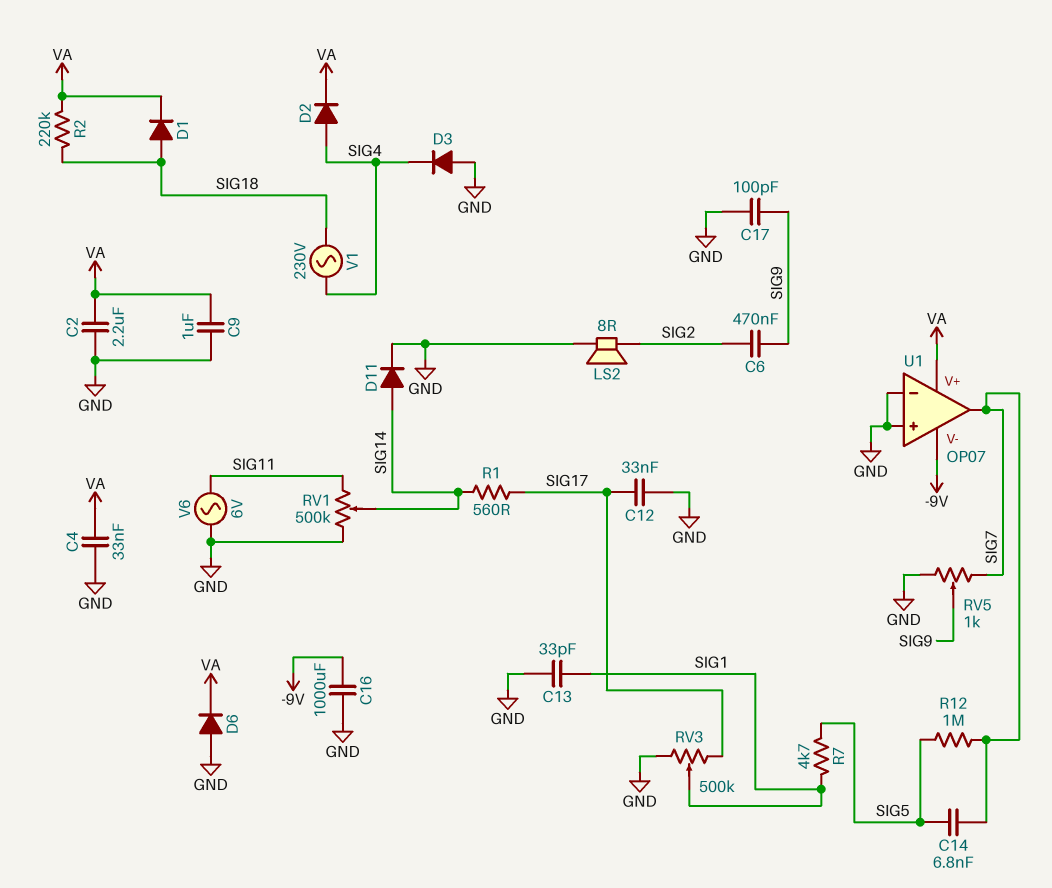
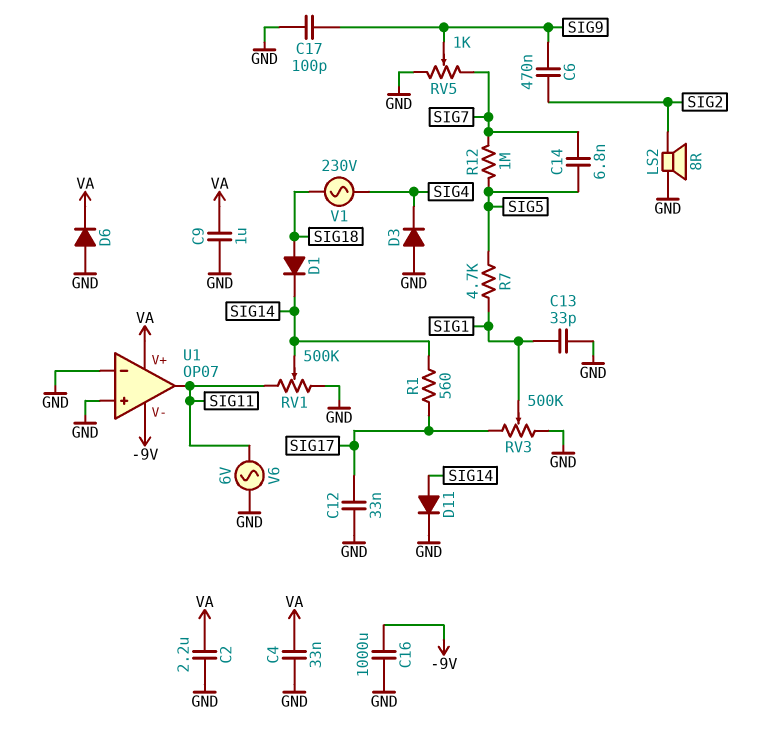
D1: diode (A SIG18, K VA) -> diode (A SIG18, K SIG14)
D2: diode (A SIG4, K VA) -> none
R2: 220k (SIG18, VA) -> none
U1 pin out: SIG7 -> SIG11

